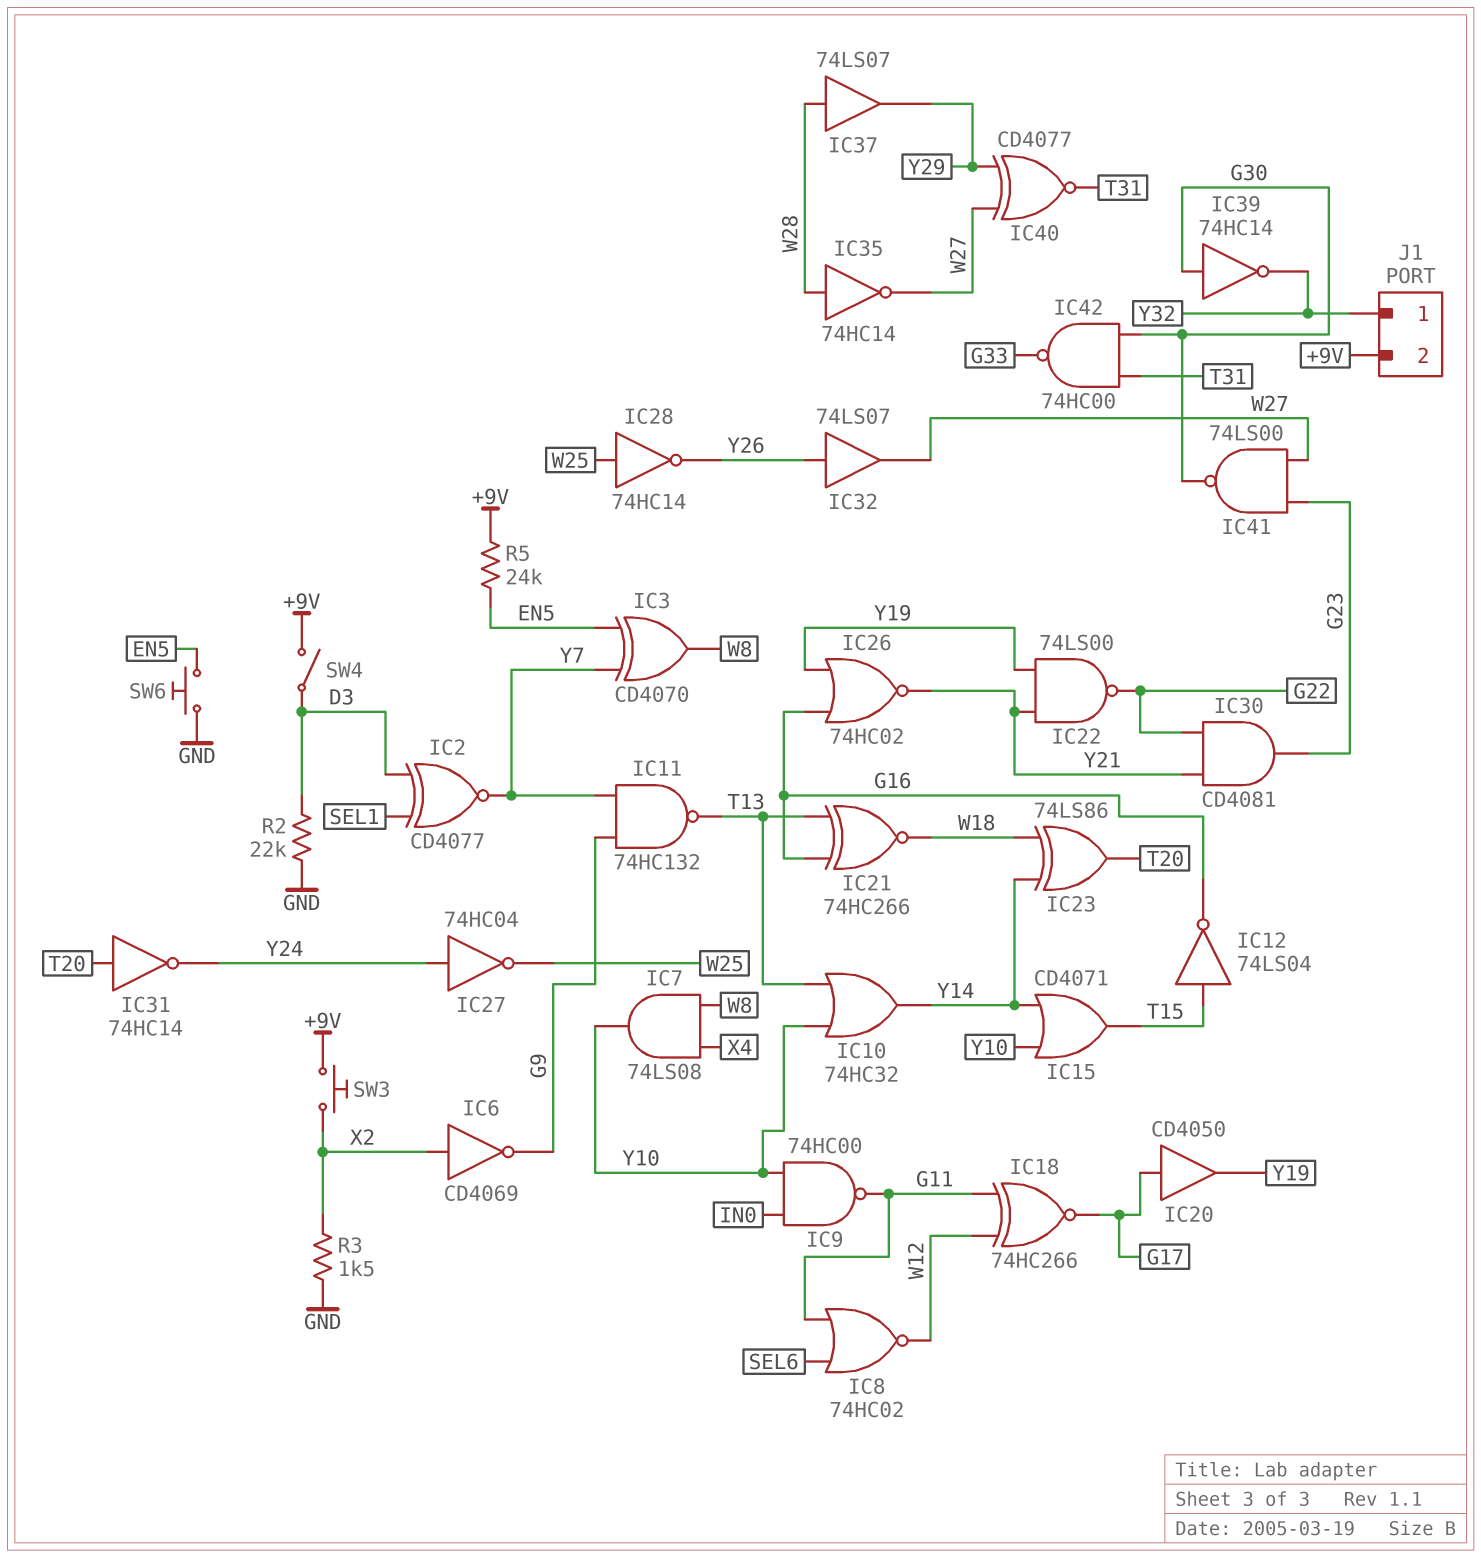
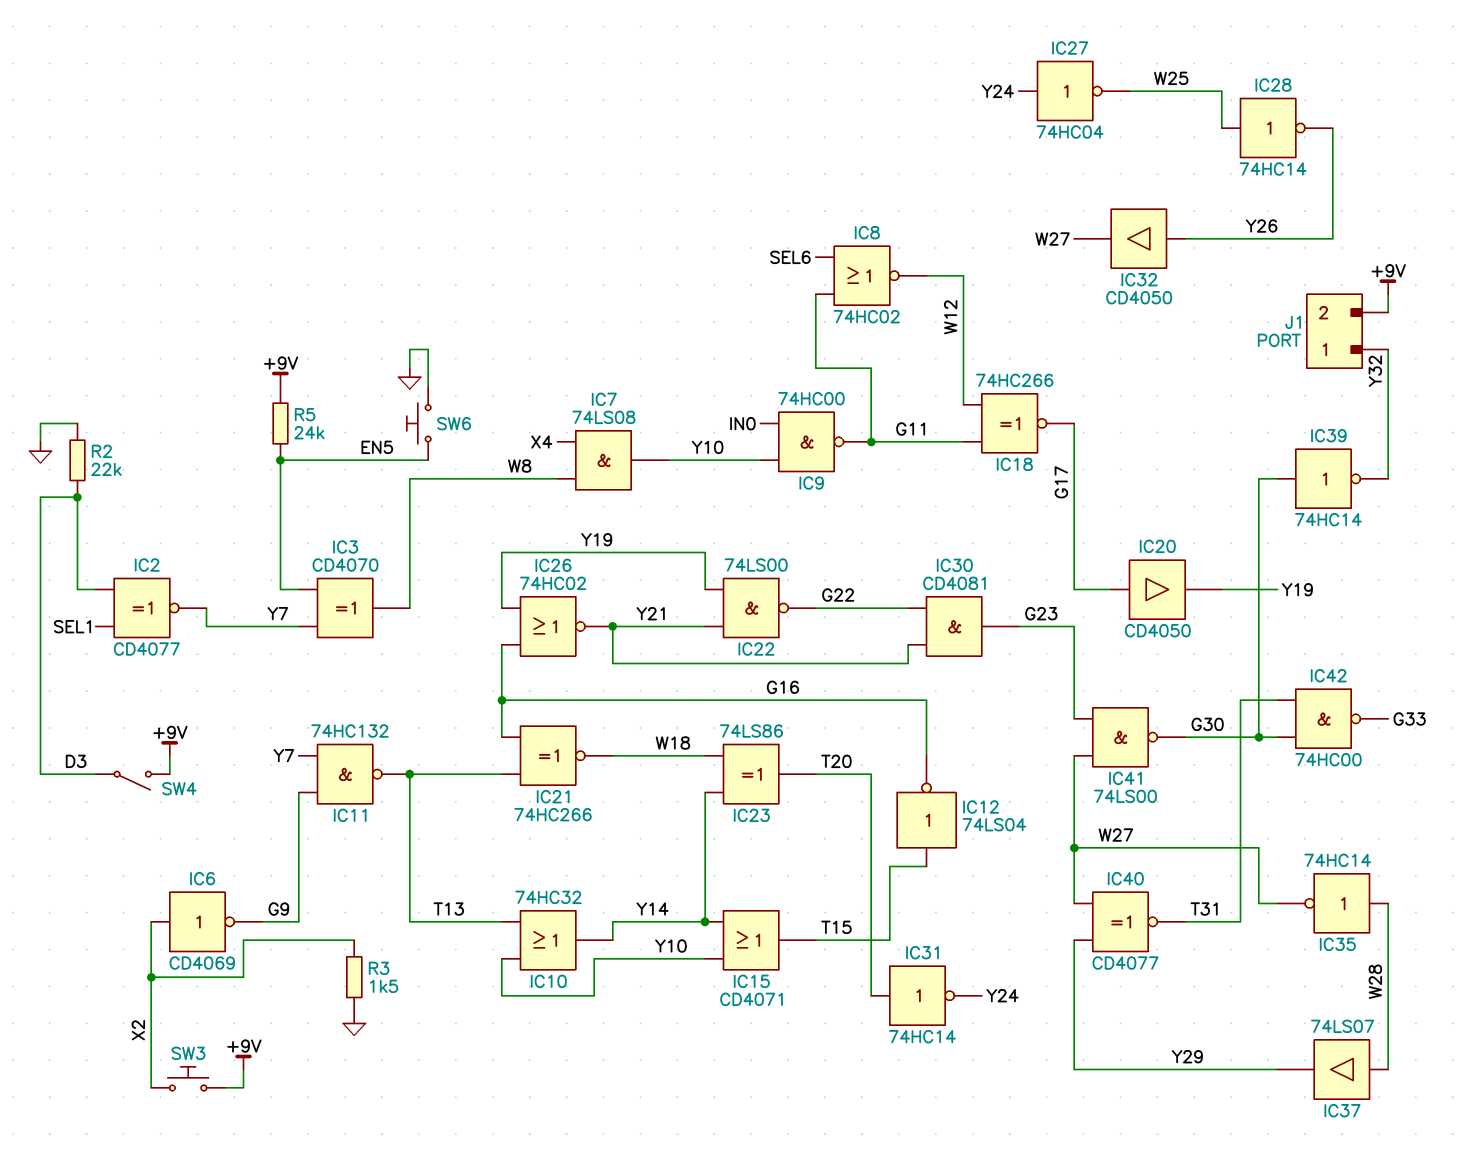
IC32: buffer 74LS07 (in Y26, out W27) -> buffer CD4050 (in Y26, out W27)

